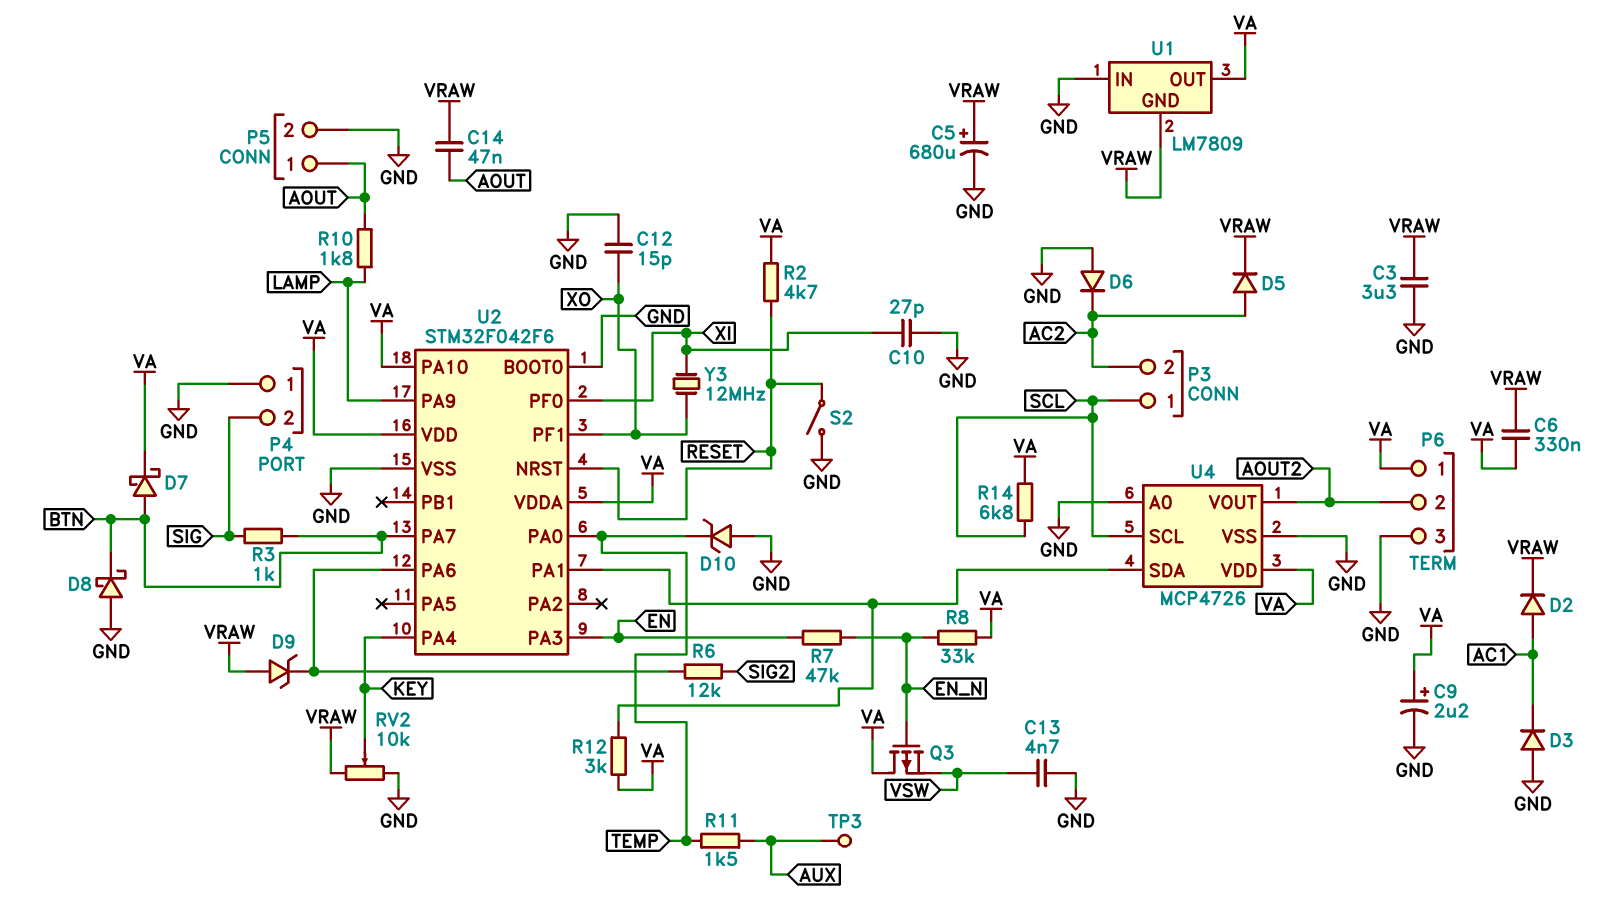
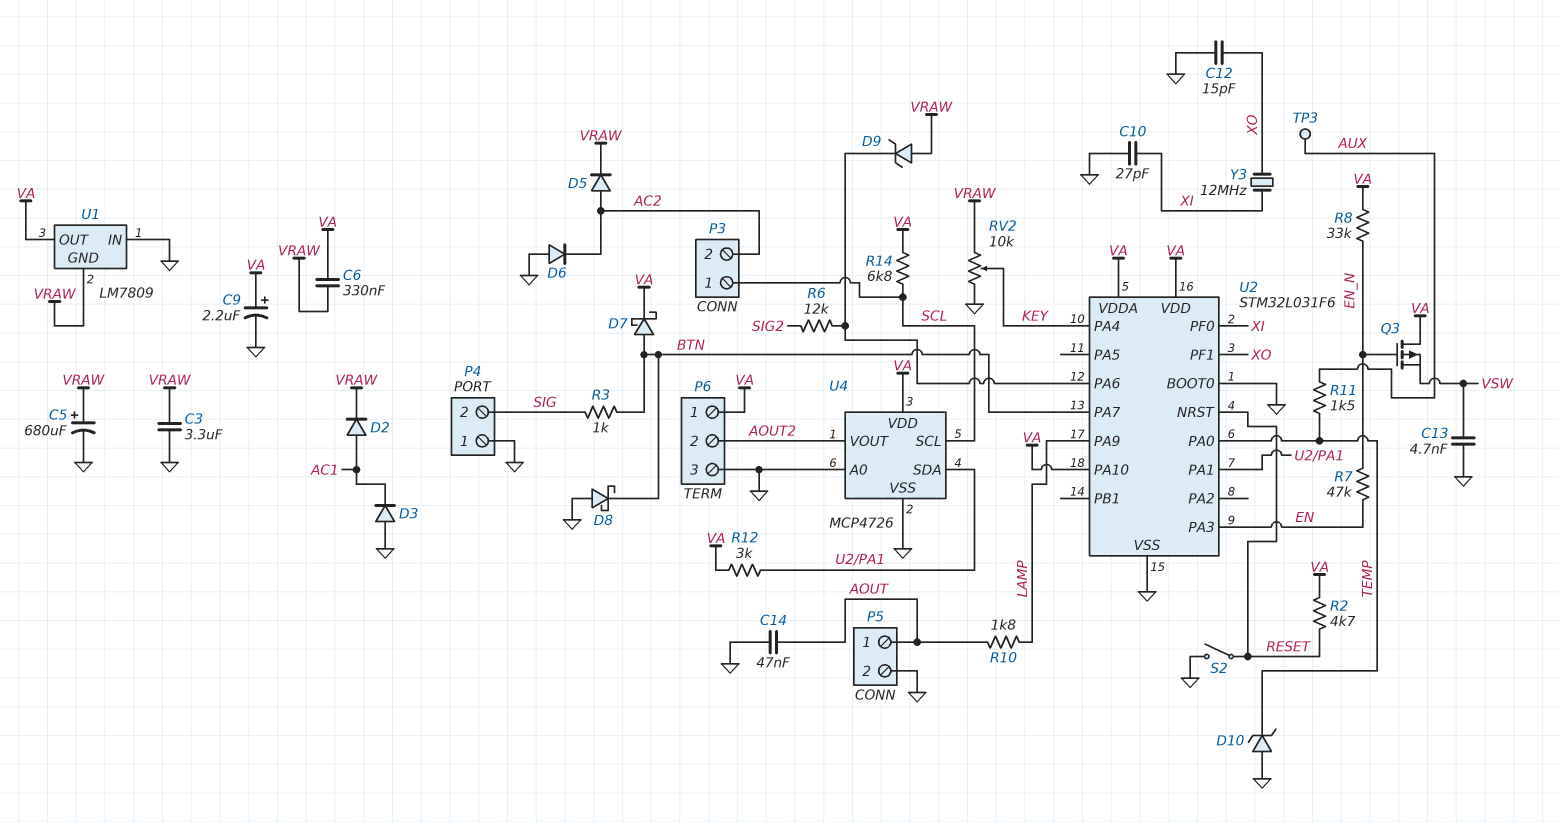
C14: 47nF (AOUT, VRAW) -> 47nF (AOUT, GND)
U2: STM32F042F6 -> STM32L031F6

